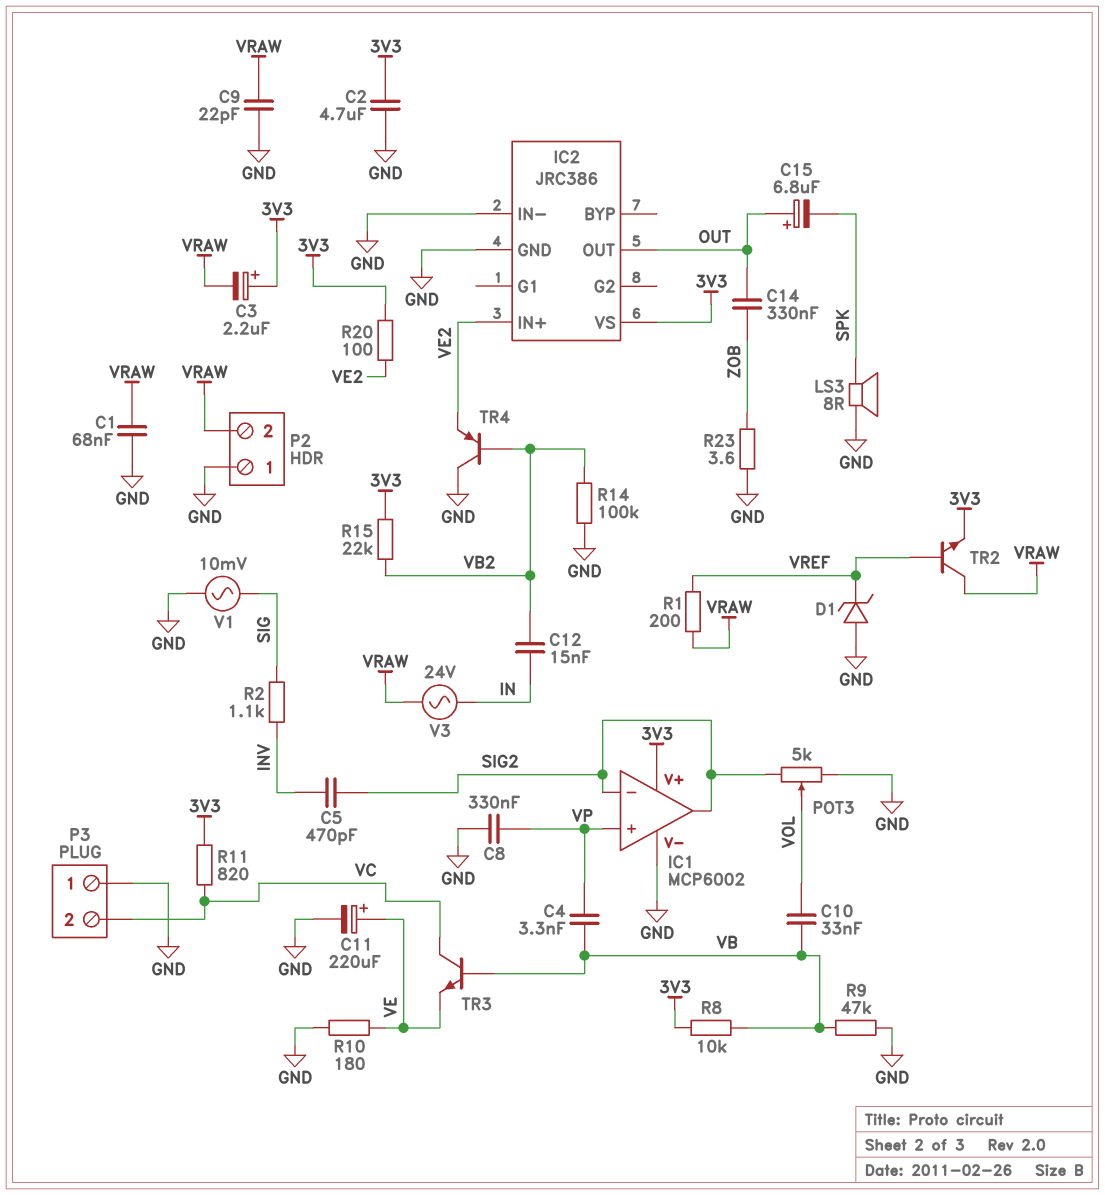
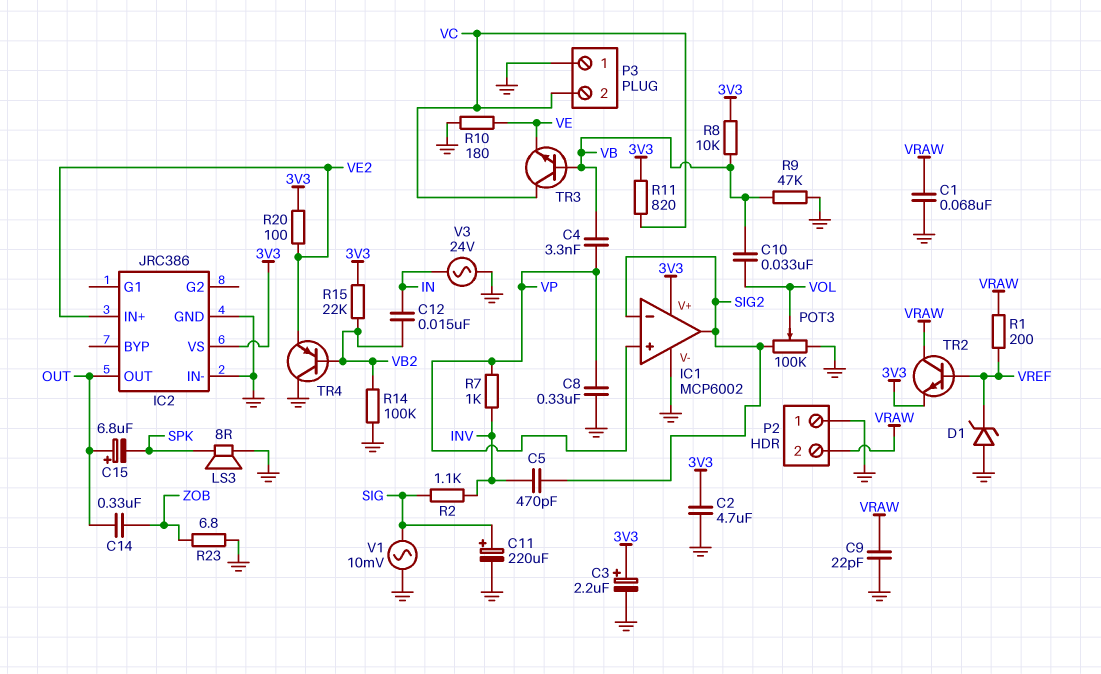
C3: 2.2uF (plus 3V3, minus VRAW) -> 2.2uF (plus 3V3, minus GND)
C11: 220uF (plus VE, minus GND) -> 220uF (plus SIG, minus GND)
POT3: 5k (GND, SIG2, wiper VOL) -> 100k (GND, SIG2, wiper VOL)
R7: none -> 1k (INV, VP)
R23: 3.6 (GND, ZOB) -> 6.8 (GND, ZOB)
V3: AC 24V (IN, VRAW) -> AC 24V (GND, IN)

